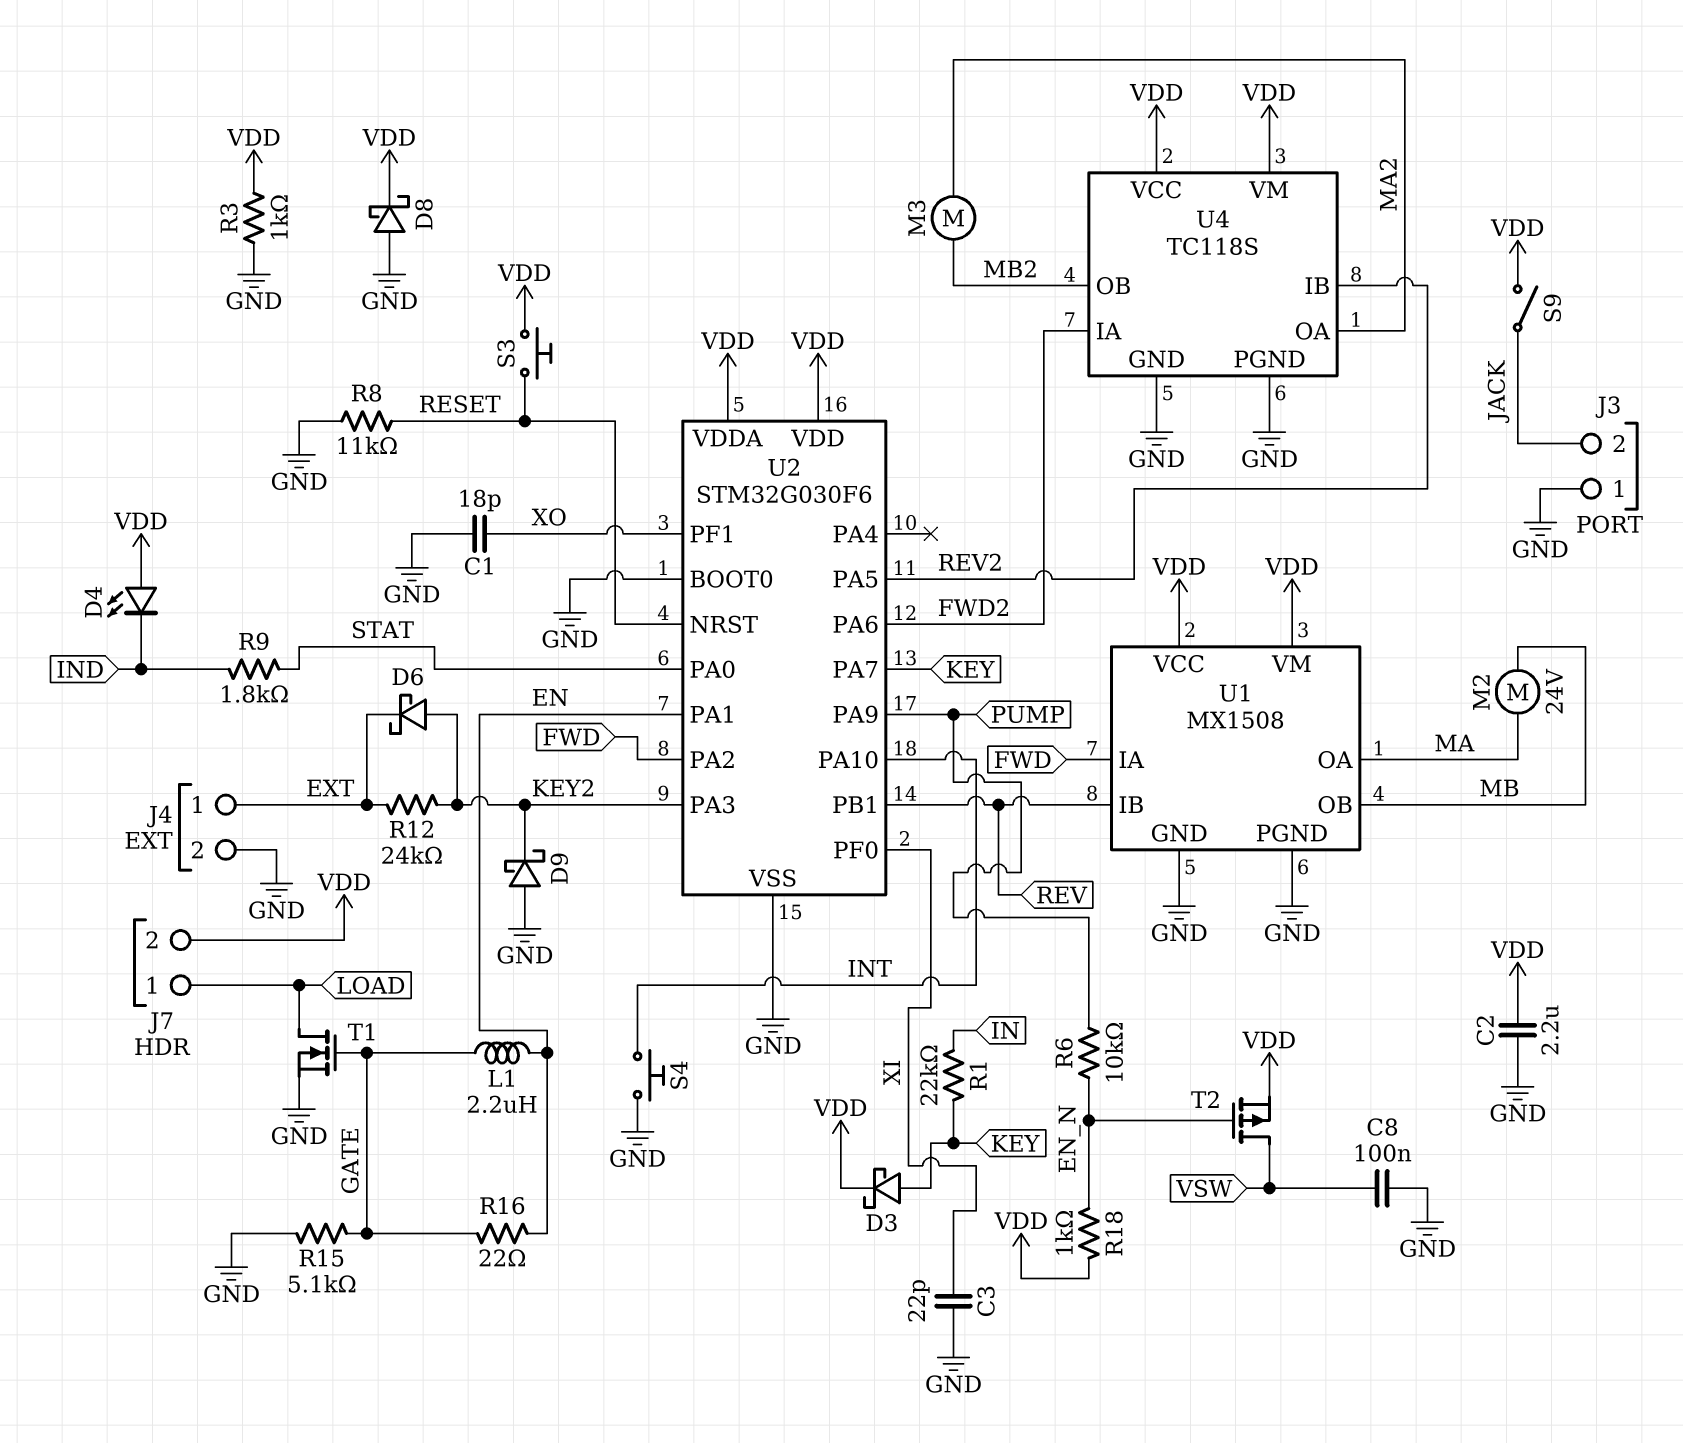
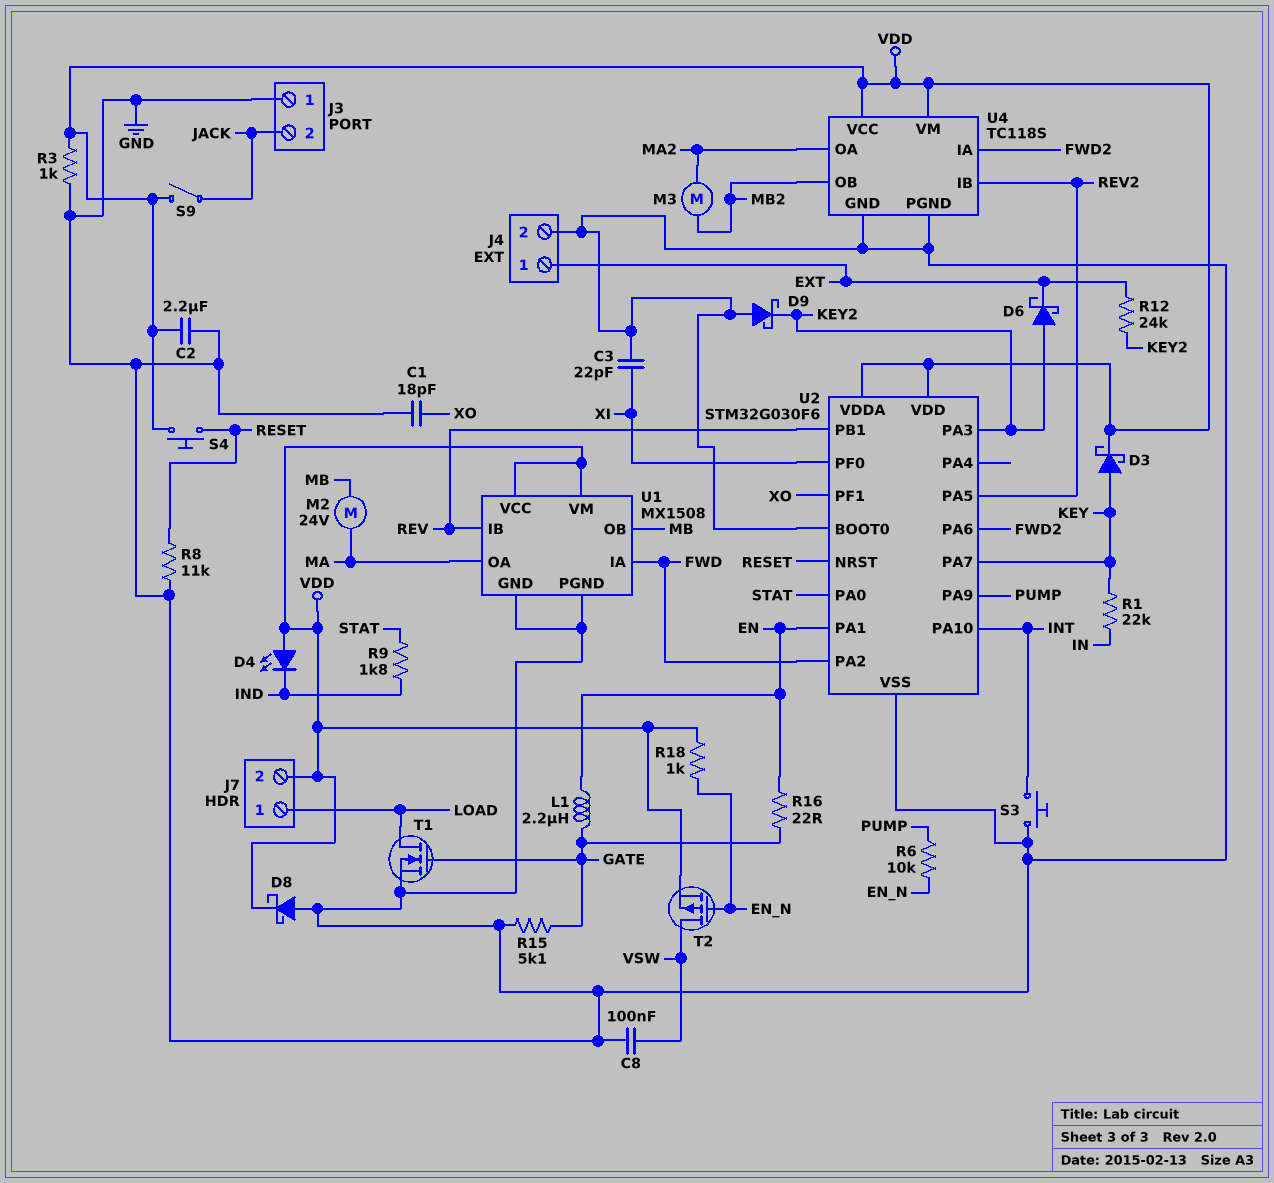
S3: button (RESET, VDD) -> button (GND, INT)
S4: button (GND, INT) -> button (RESET, VDD)

